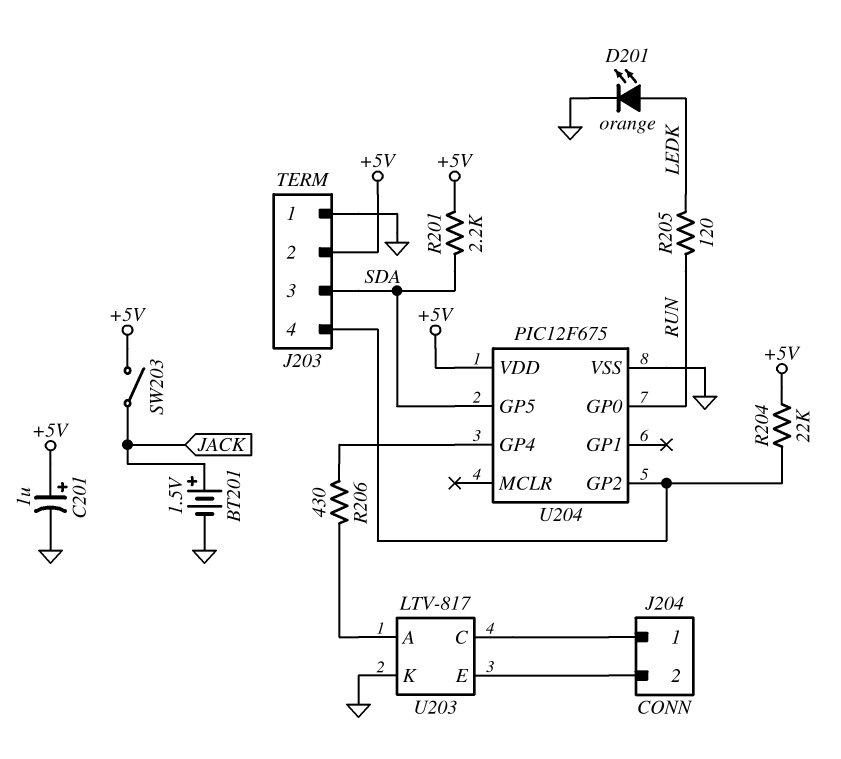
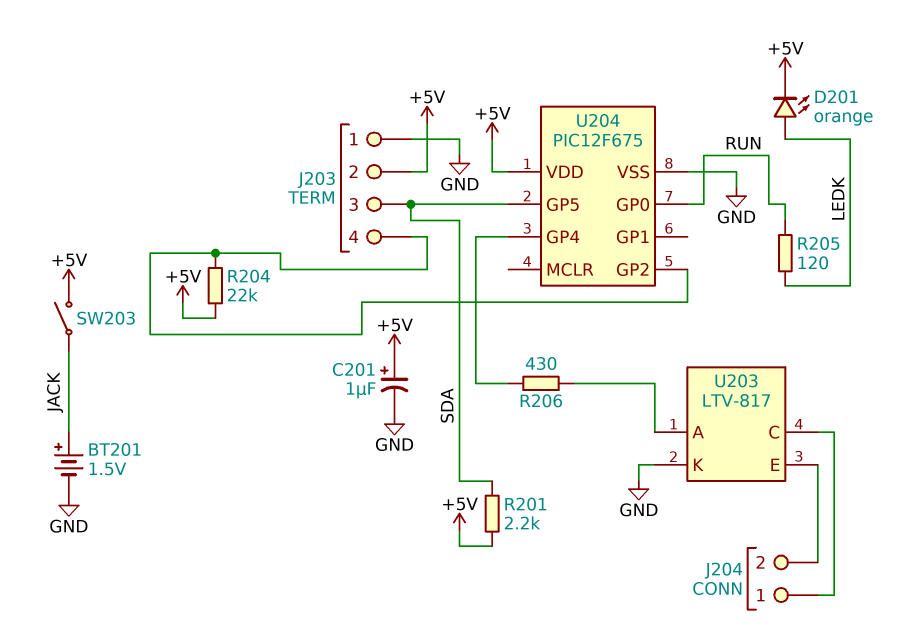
D201: LED orange (A LEDK, K GND) -> LED orange (A LEDK, K +5V)

